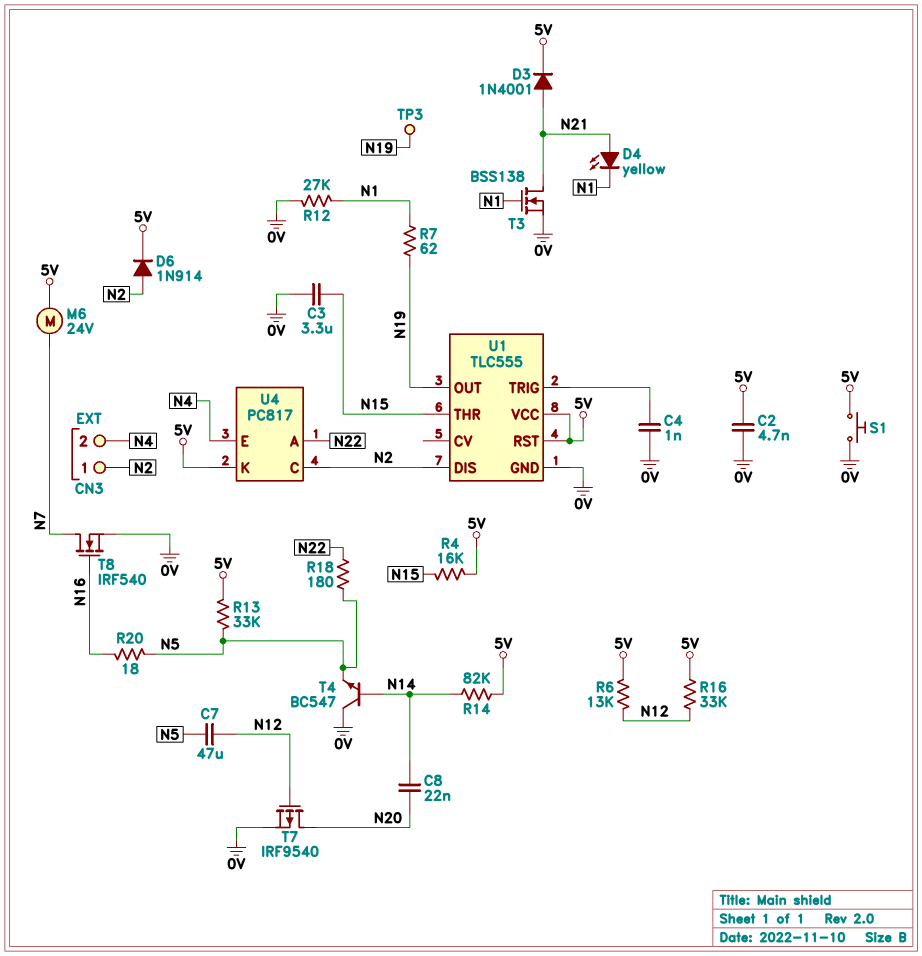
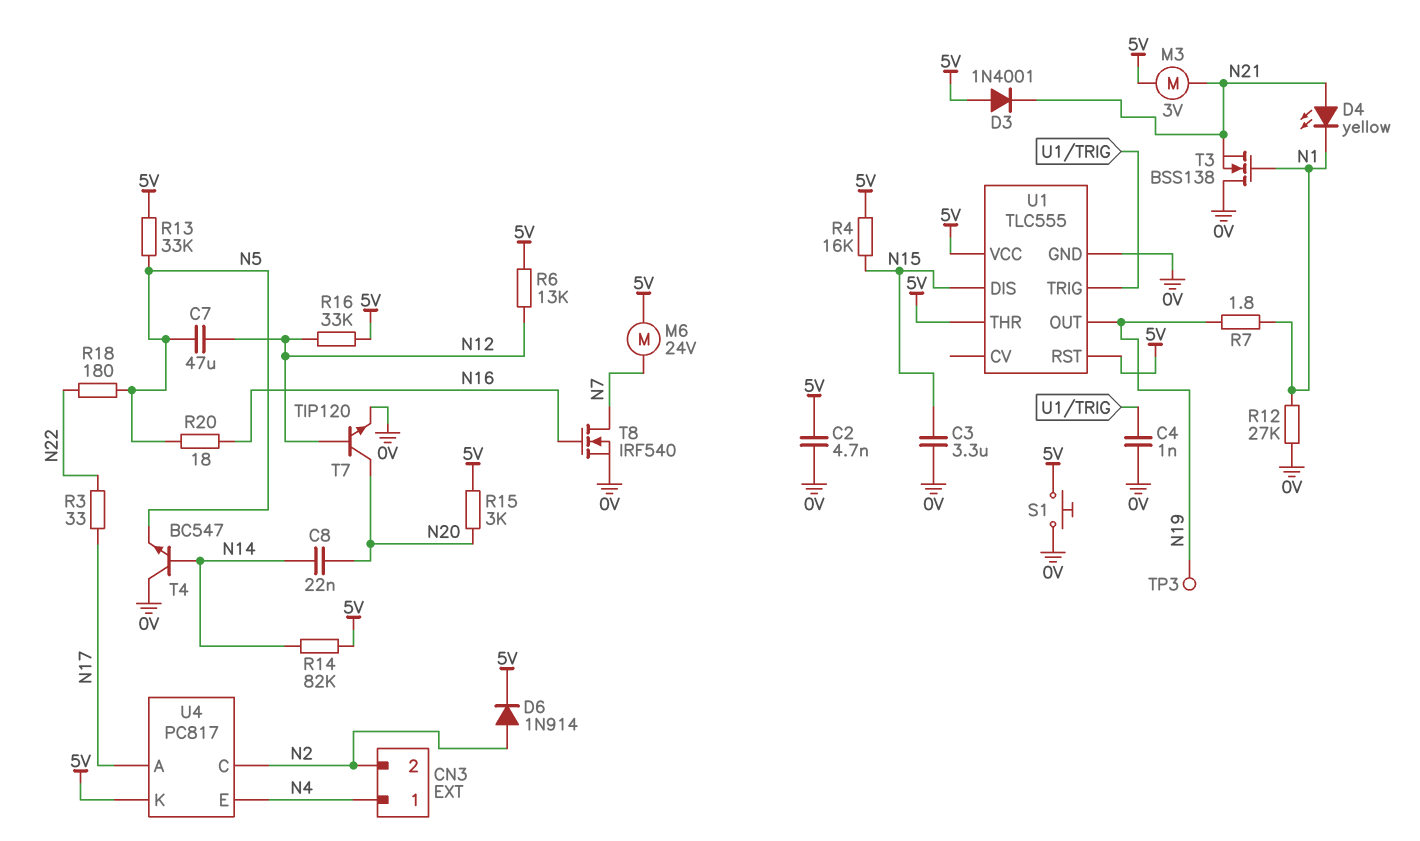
CN3 pin 1: N2 -> N4
CN3 pin 2: N4 -> N2
D3: diode 1N4001 (A N21, K 5V) -> diode 1N4001 (A 5V, K N21)
M3: none -> motor 3V (5V, N21)
R3: none -> 33 (N17, N22)
R7: 62 (N1, N19) -> 1.8 (N1, N19)
R15: none -> 3k (5V, N20)
T3: NMOS BSS138 (G N1, D N21, S 0V) -> NMOS BSS138 (G N1, D 0V, S N21)
T7: PMOS IRF9540 (G N12, D N20, S 0V) -> NPN TIP120 (B N12, C N20, E 0V)
U1 pin DIS: N2 -> N15
U1 pin THR: N15 -> 5V
U4 pin A: N22 -> N17

